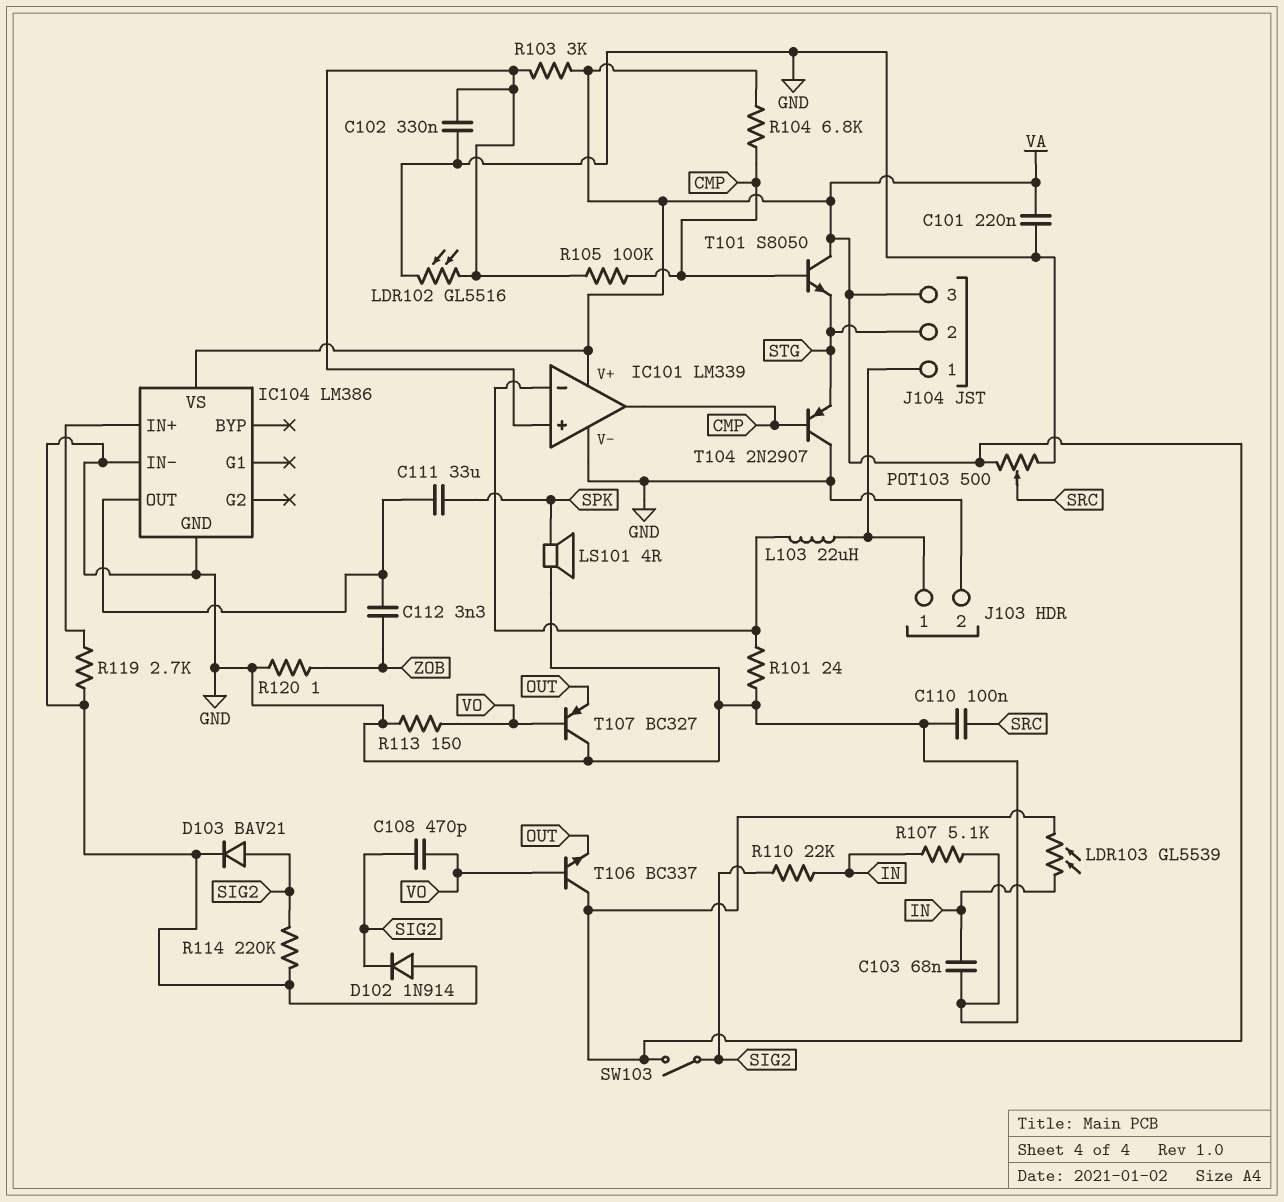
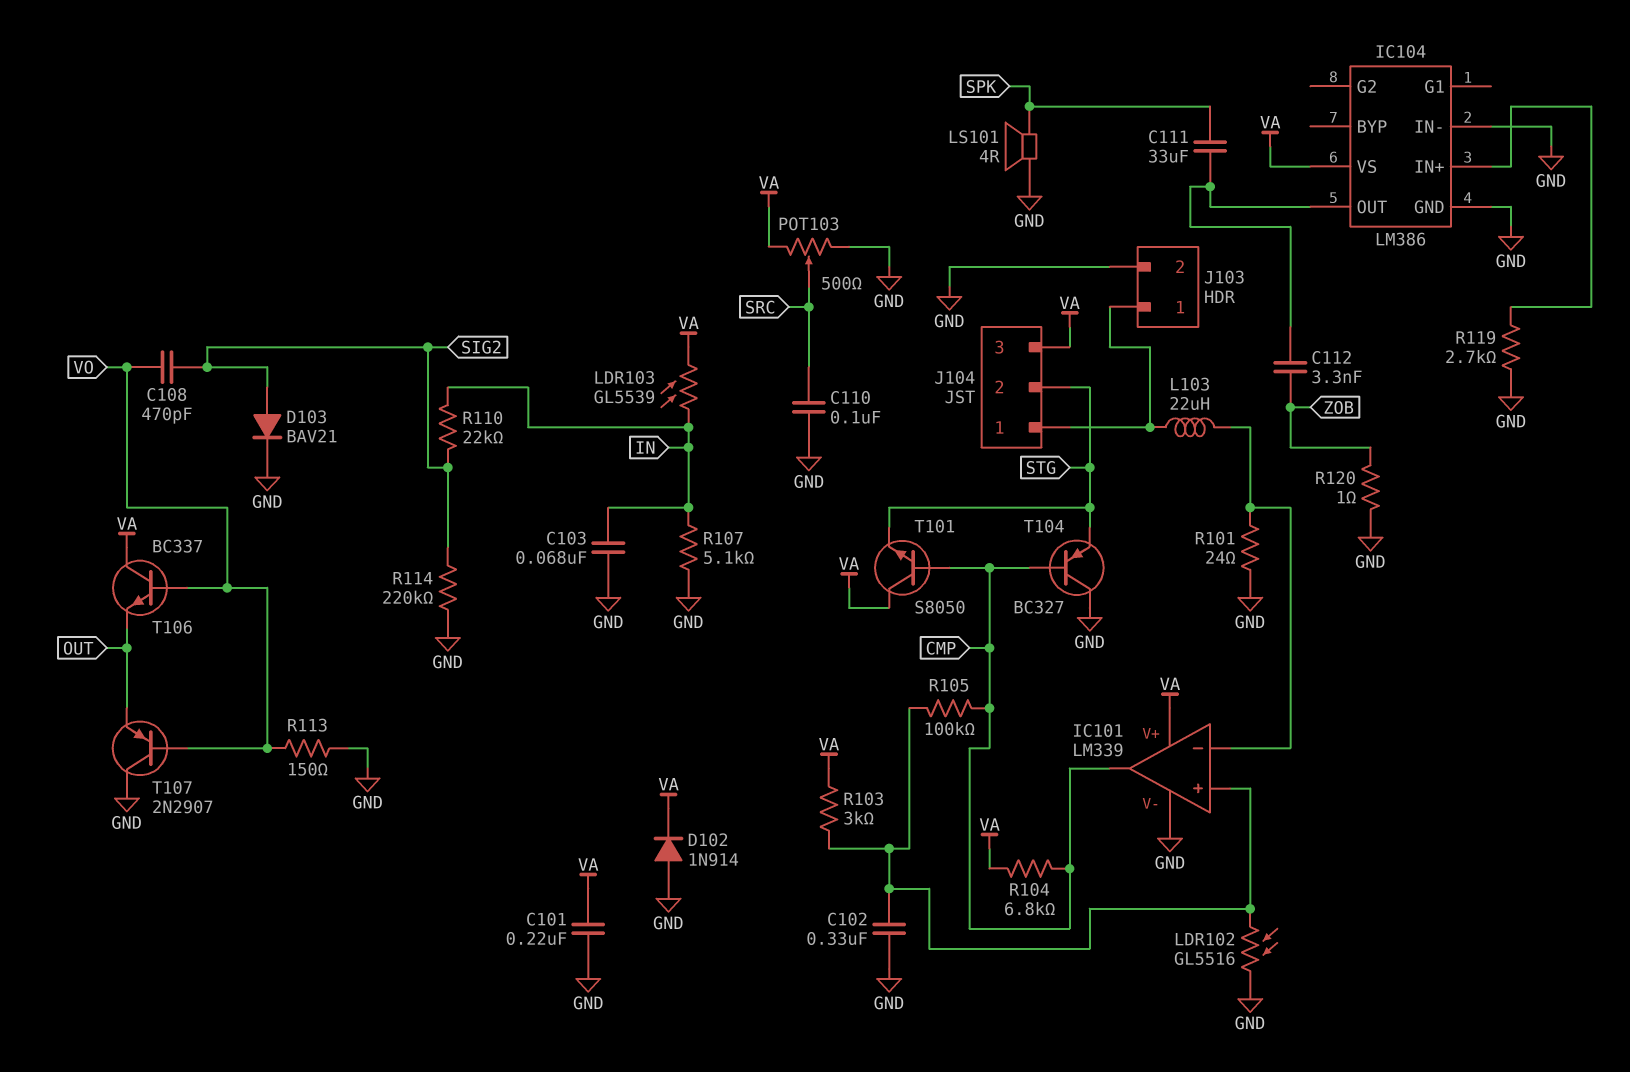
D102: diode 1N914 (A GND, K SIG2) -> diode 1N914 (A GND, K VA)
SW103: switch (SIG2, VA) -> none
T104: PNP 2N2907 (B CMP, C GND, E STG) -> PNP BC327 (B CMP, C GND, E STG)
T107: PNP BC327 (B VO, C GND, E OUT) -> PNP 2N2907 (B VO, C GND, E OUT)

